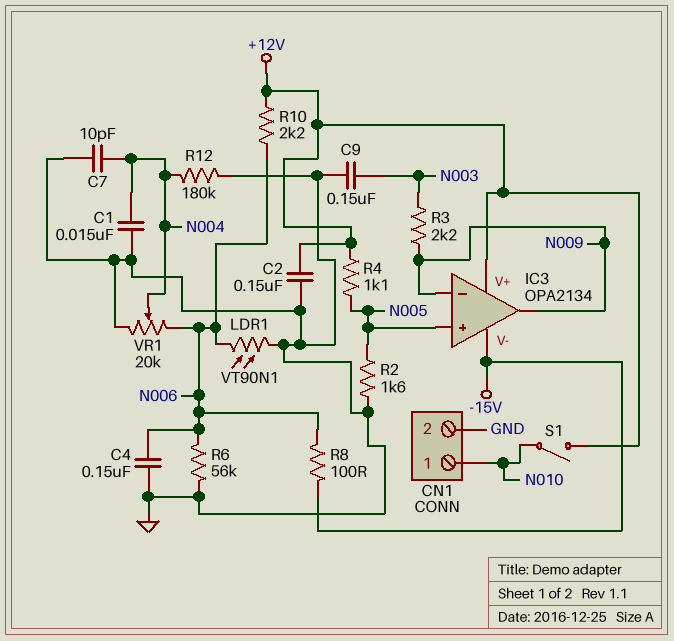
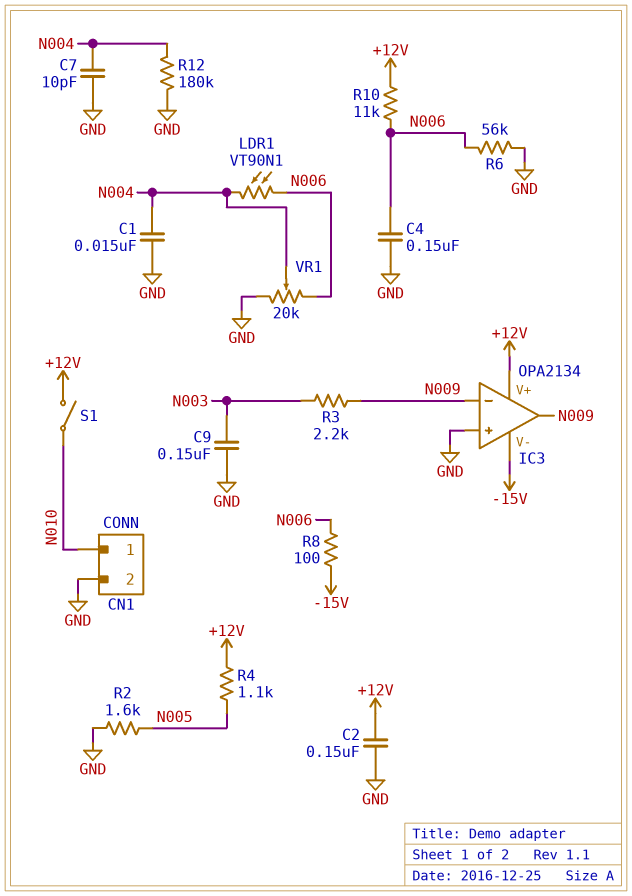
IC3 pin in+: N005 -> GND
LDR1: VT90N1 (GND, N006) -> VT90N1 (N004, N006)
R10: 2.2k (+12V, N006) -> 11k (+12V, N006)

